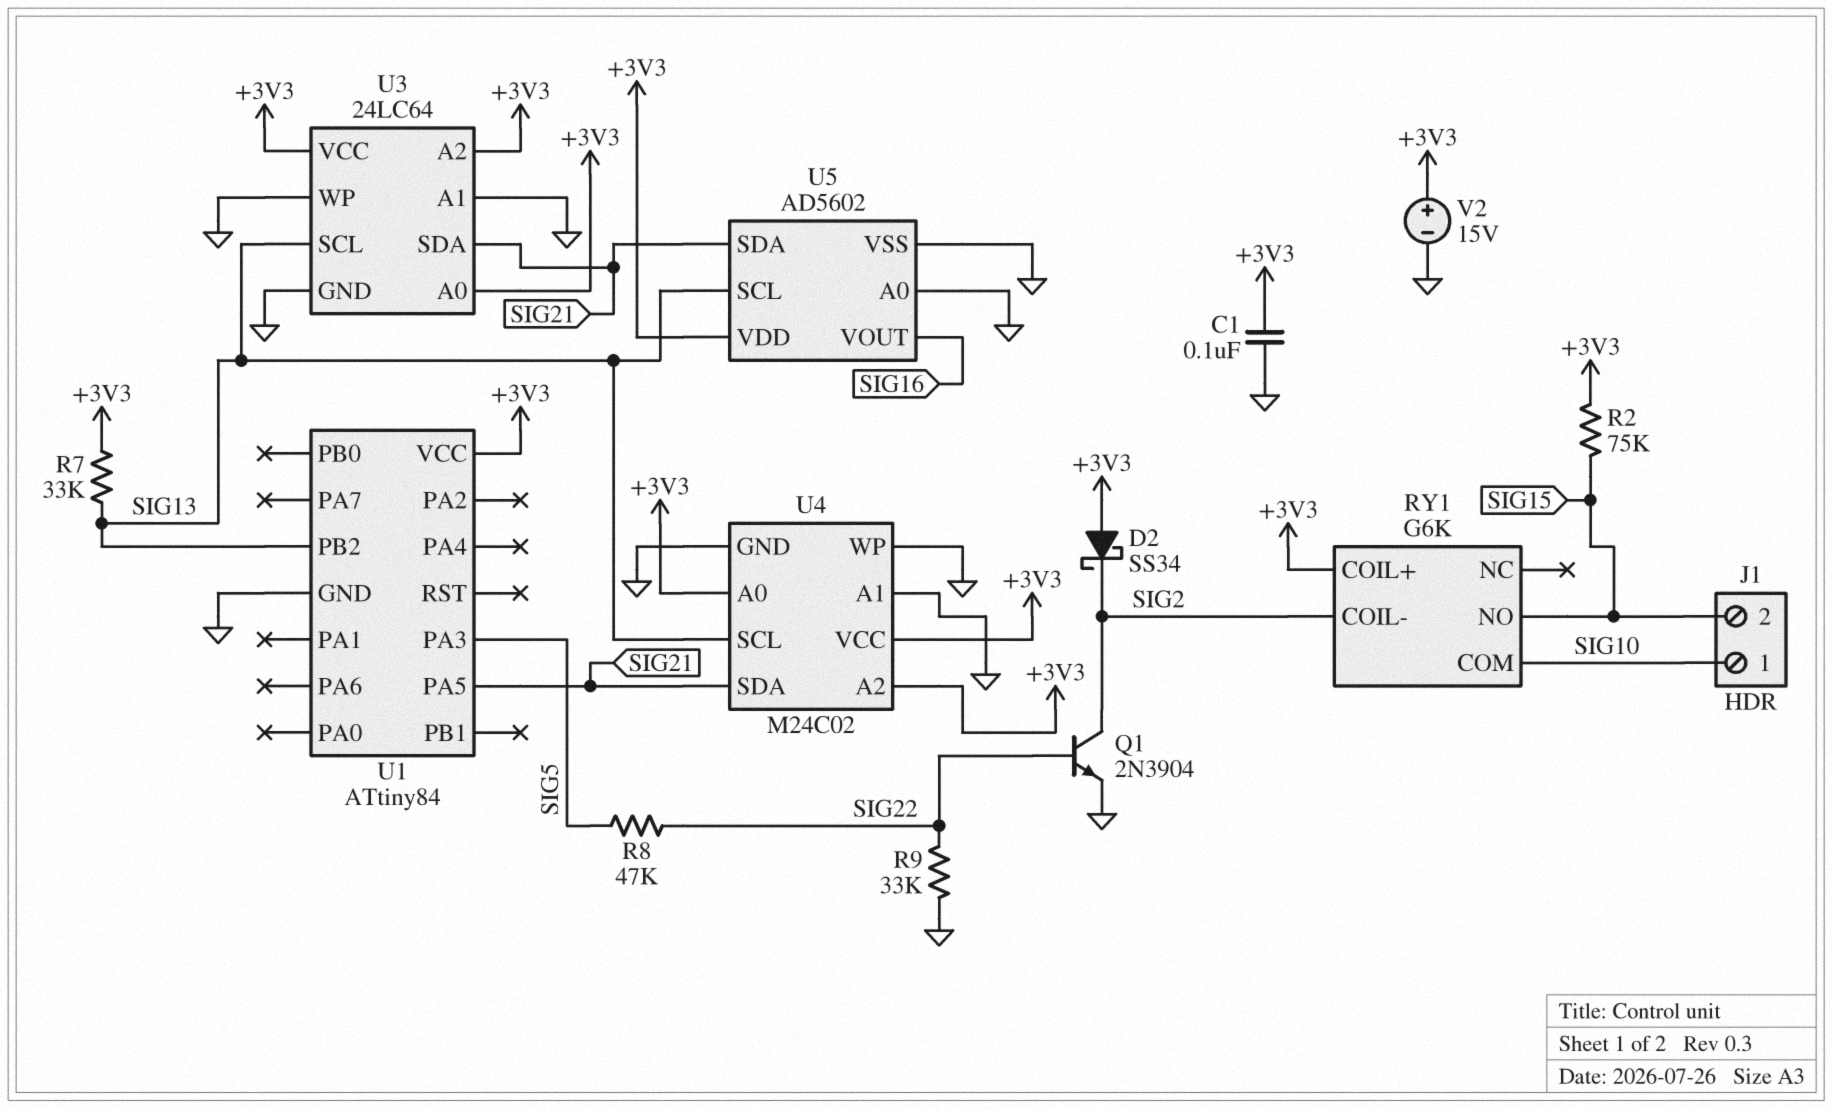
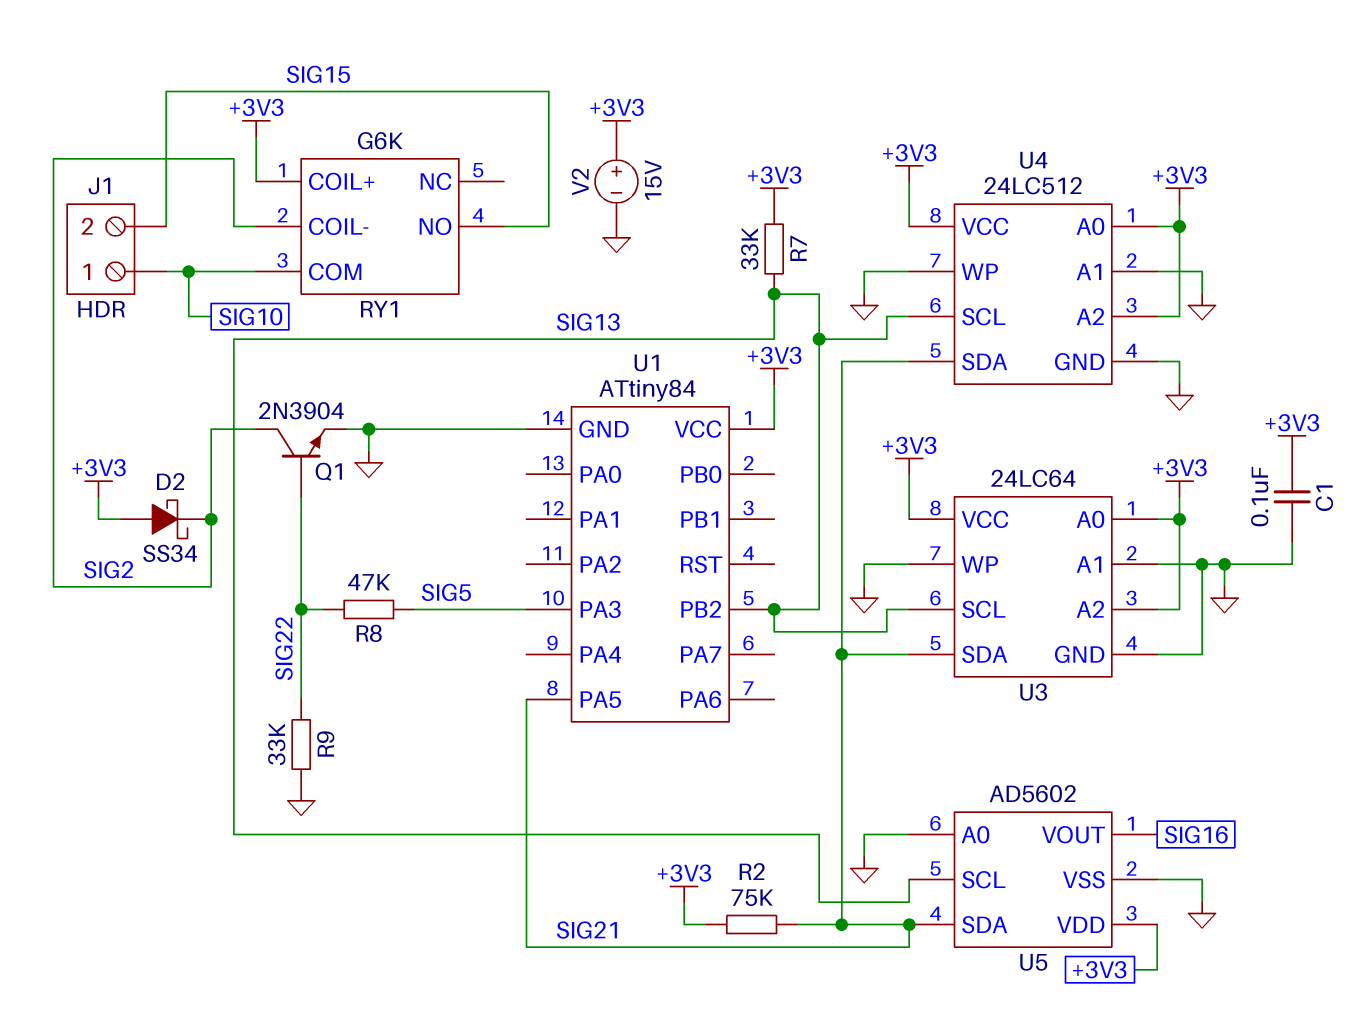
R2: 75k (+3V3, SIG15) -> 75k (+3V3, SIG21)
U4: M24C02 -> 24LC512

